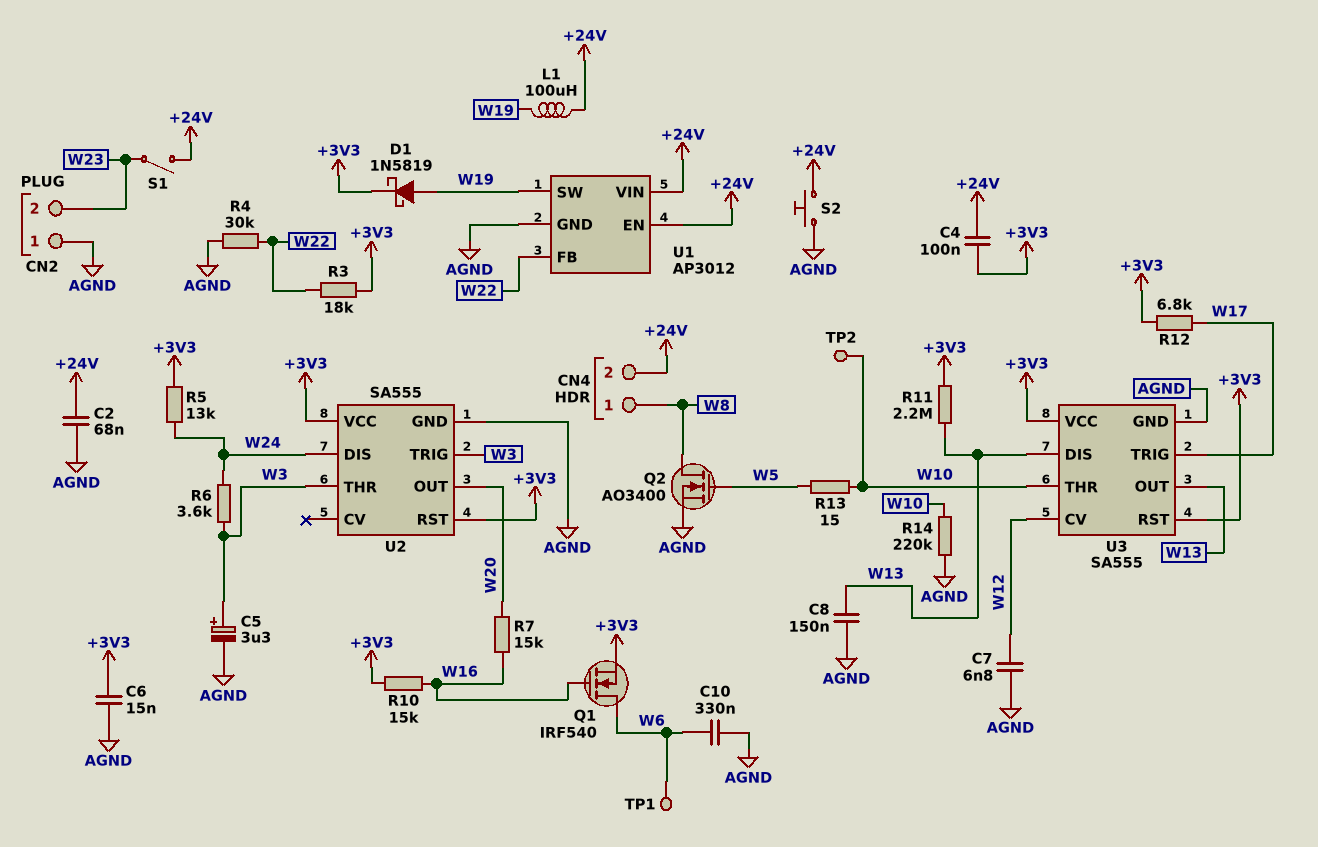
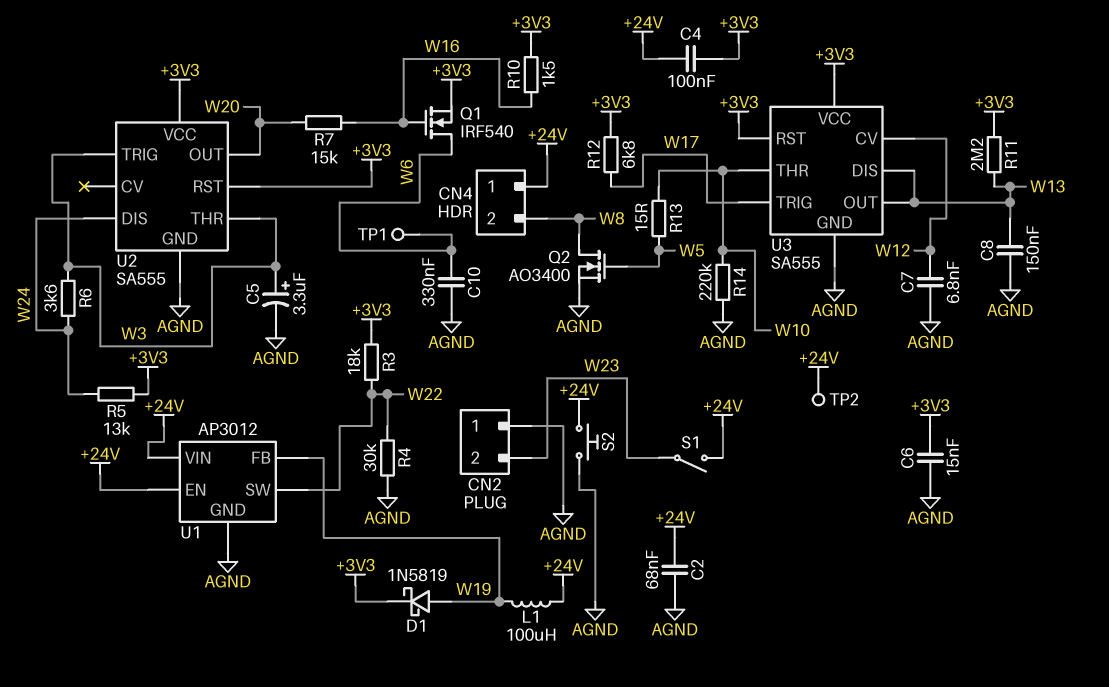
CN4 pin 1: W8 -> +24V
CN4 pin 2: +24V -> W8
R10: 15k (+3V3, W16) -> 1.5k (+3V3, W16)
TP2: test point (W10) -> test point (+24V)
U1 pin FB: W22 -> W19
U1 pin SW: W19 -> W22

